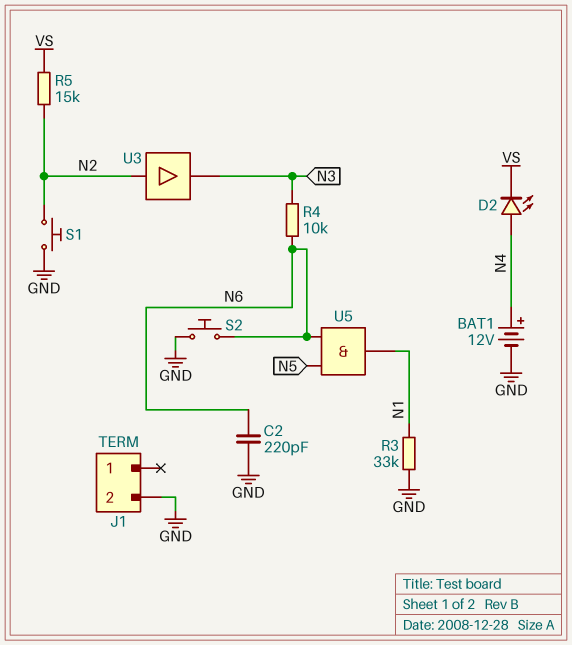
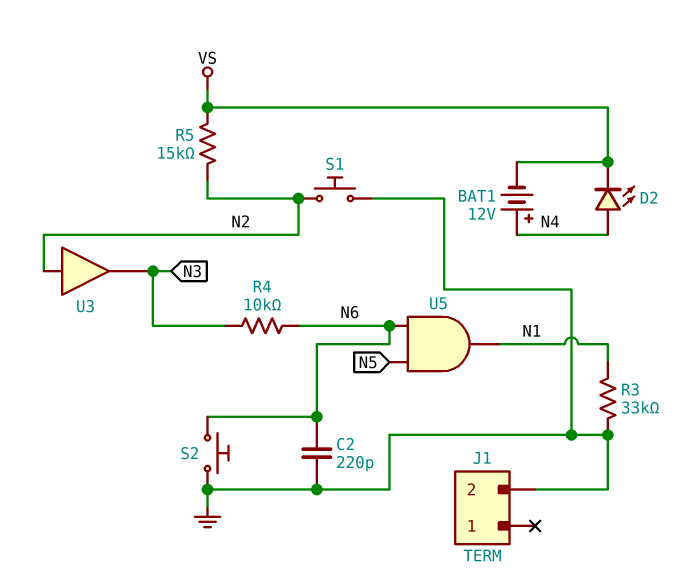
BAT1: 12V (plus N4, minus GND) -> 12V (plus N4, minus VS)

